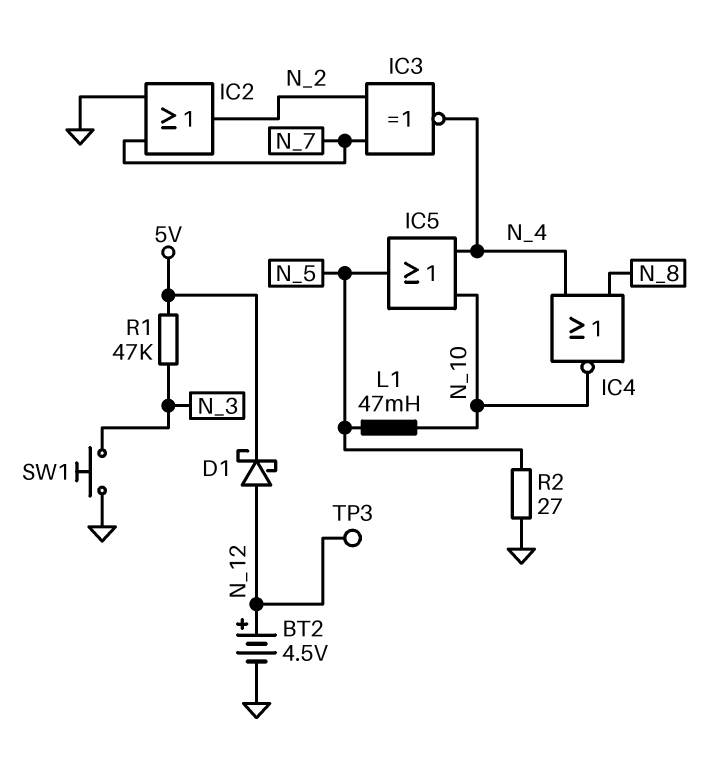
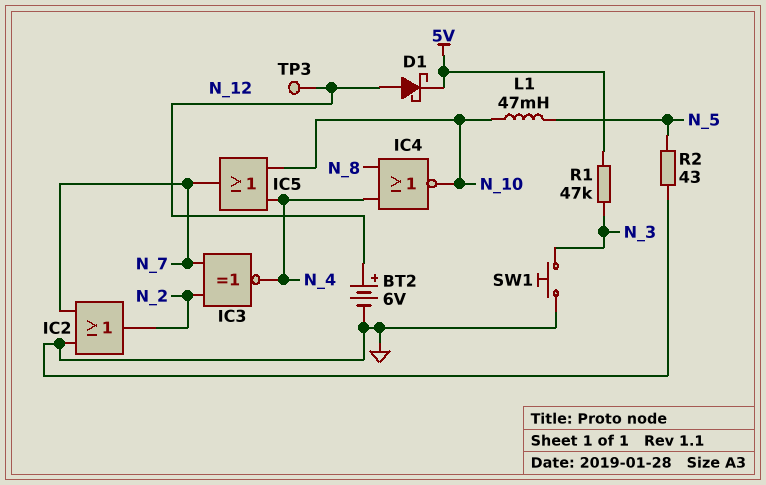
BT2: 4.5V (plus N_12, minus GND) -> 6V (plus N_12, minus GND)
IC5: OR (in N_4, in N_10, out N_5) -> OR (in N_4, in N_10, out N_7)
R2: 27 (GND, N_5) -> 43 (GND, N_5)

